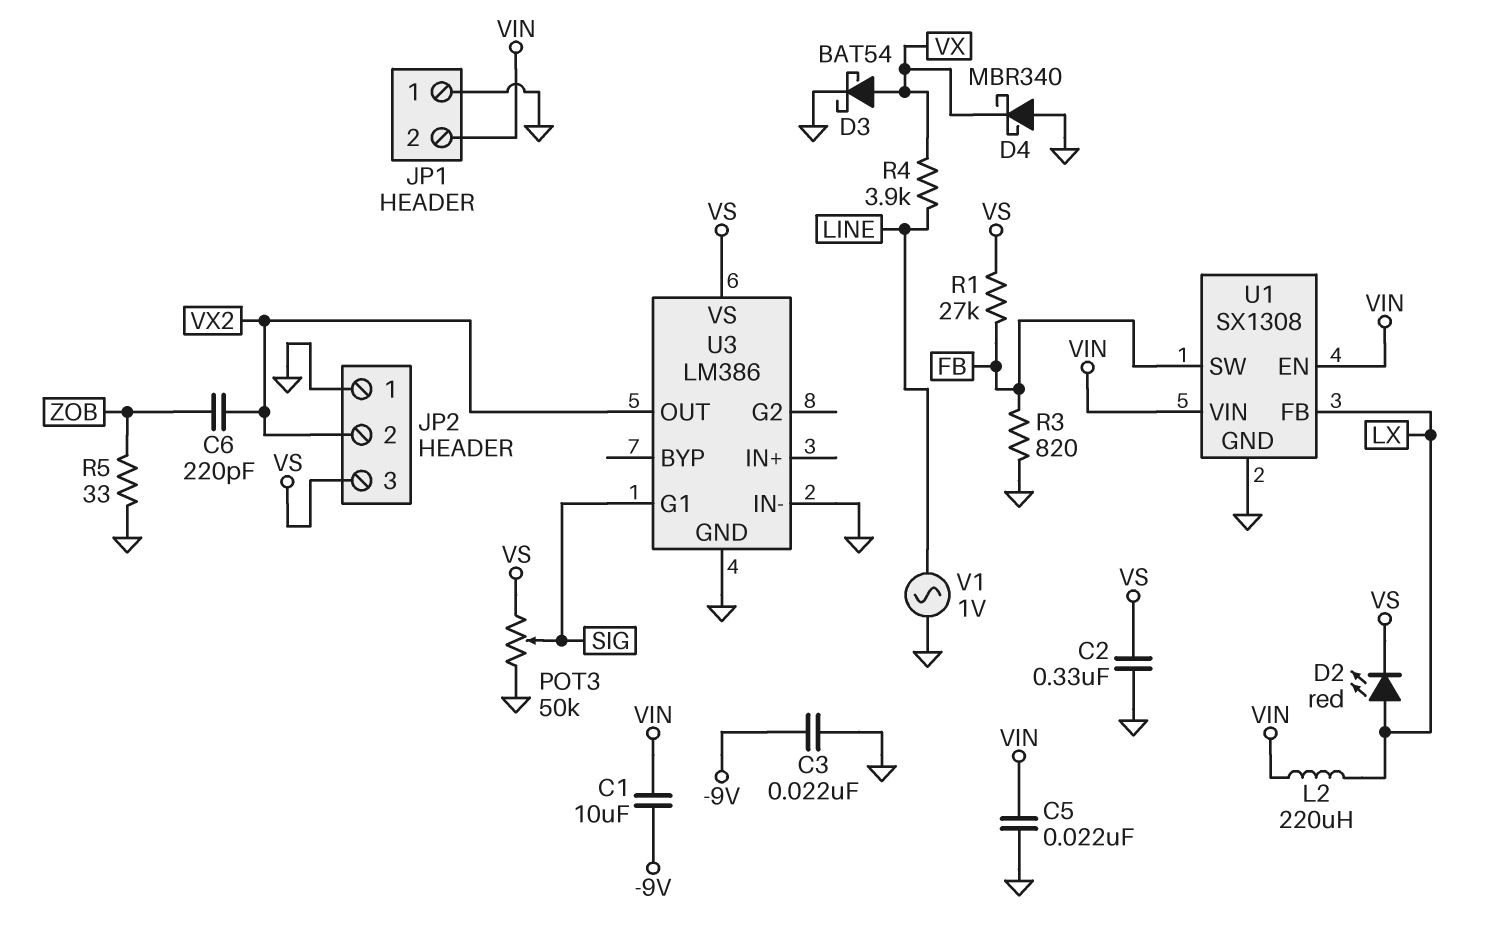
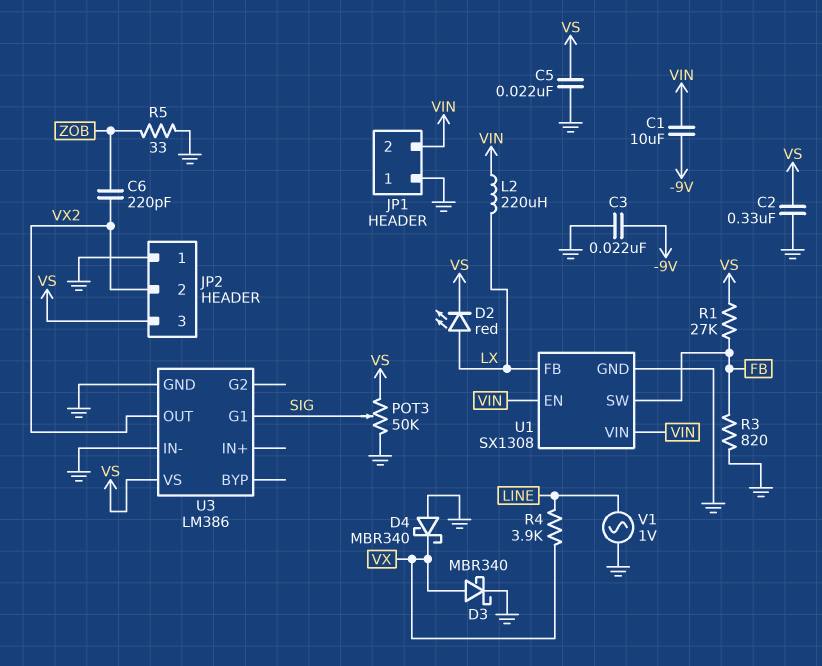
C5: 22nF (GND, VIN) -> 22nF (GND, VS)
D3: schottky BAT54 (A VX, K GND) -> schottky MBR340 (A VX, K GND)

